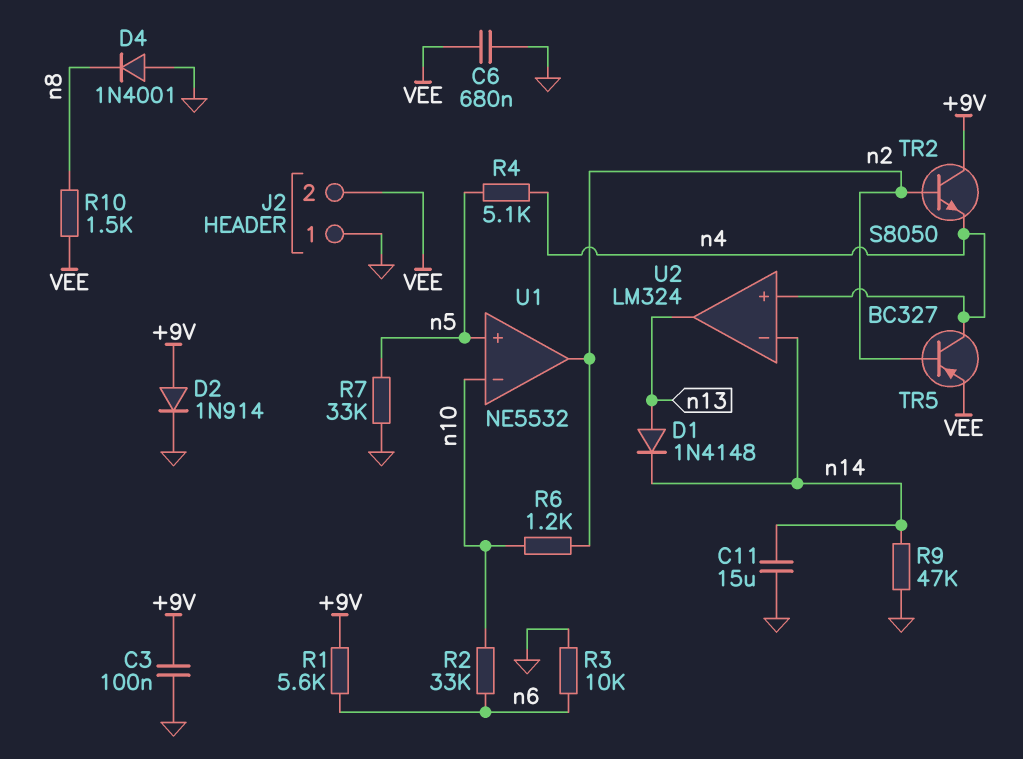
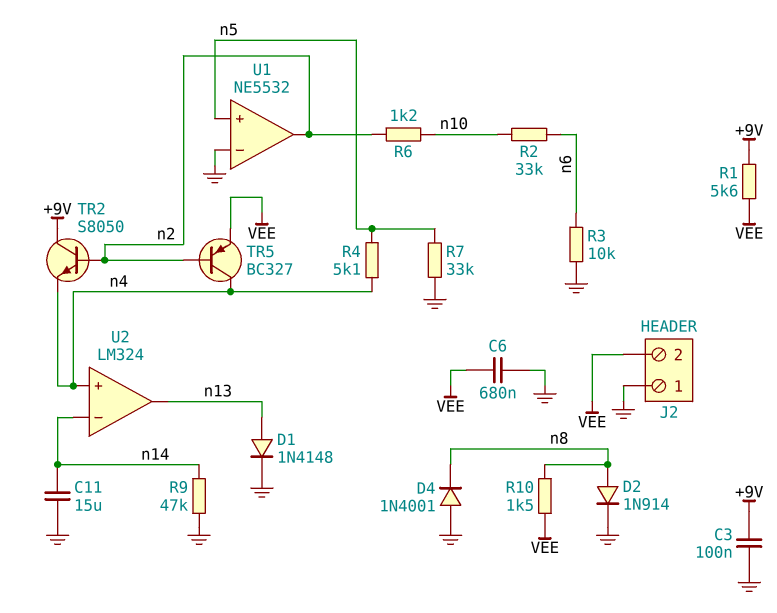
D1: diode 1N4148 (A n13, K n14) -> diode 1N4148 (A n13, K GND)
D2: diode 1N914 (A +9V, K GND) -> diode 1N914 (A n8, K GND)
R1: 5.6k (+9V, n6) -> 5.6k (+9V, VEE)
U1 pin in-: n10 -> GND

